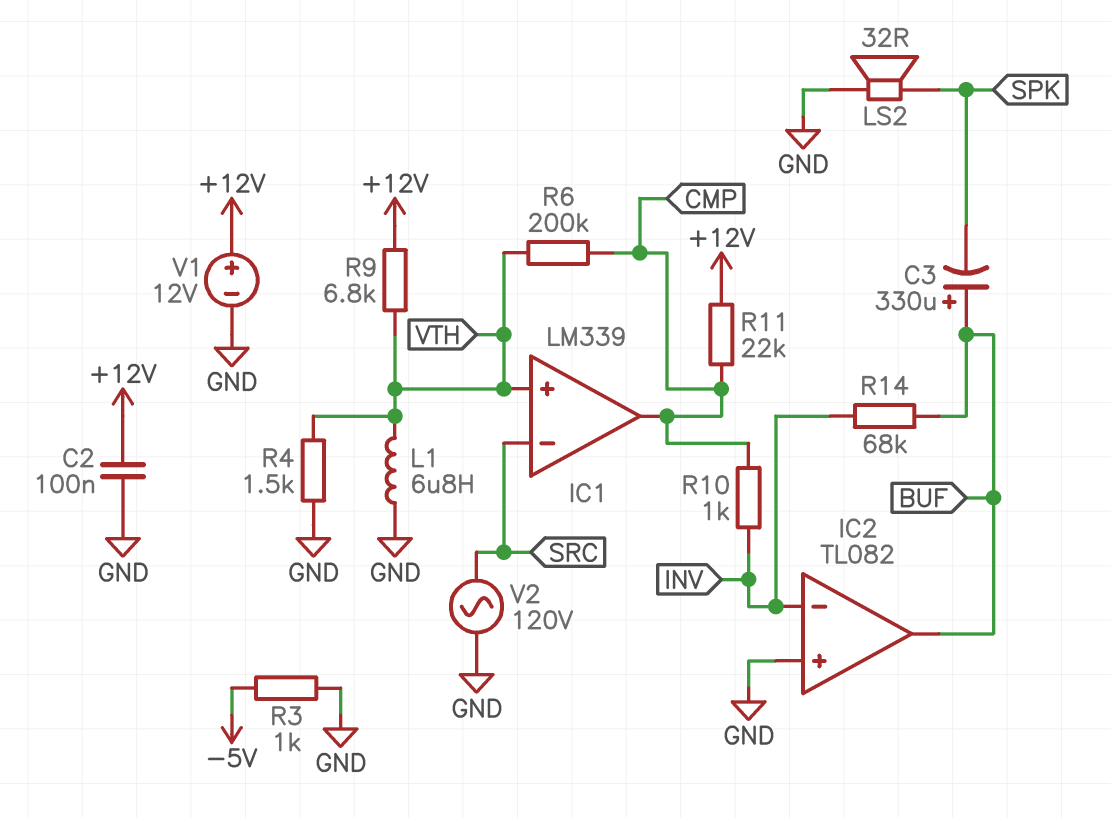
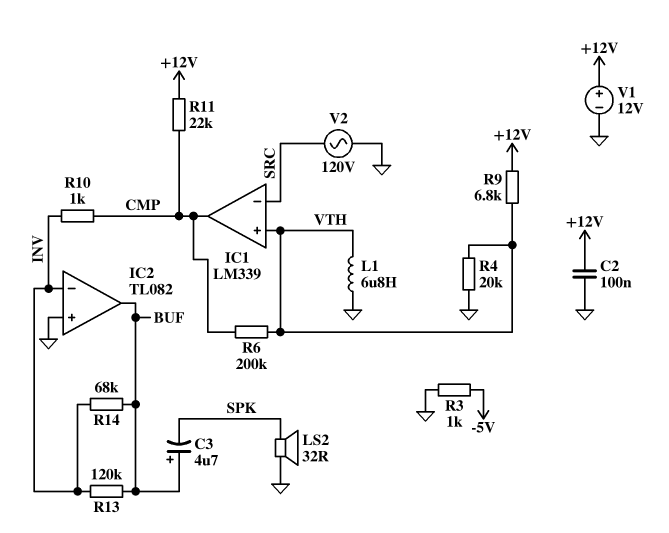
C3: 330uF (plus BUF, minus SPK) -> 4.7uF (plus BUF, minus SPK)
R4: 1.5k (GND, VTH) -> 20k (GND, VTH)
R13: none -> 120k (BUF, INV)

